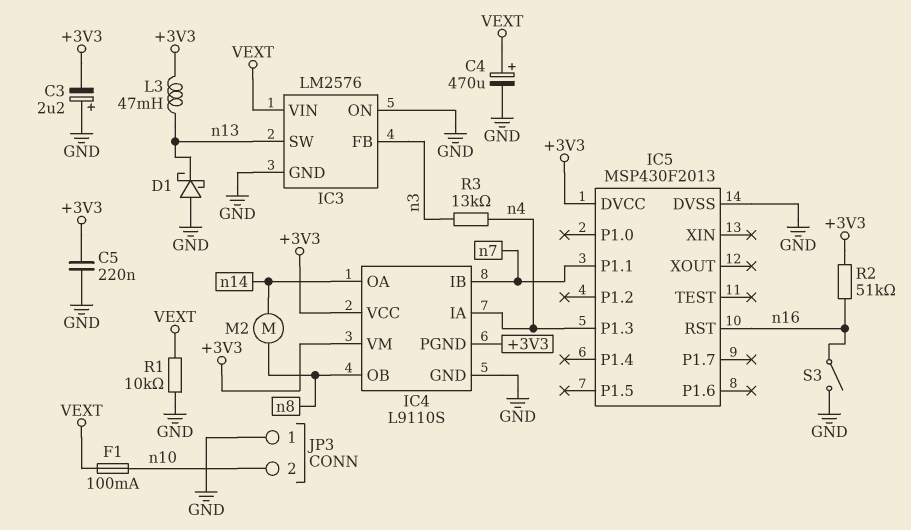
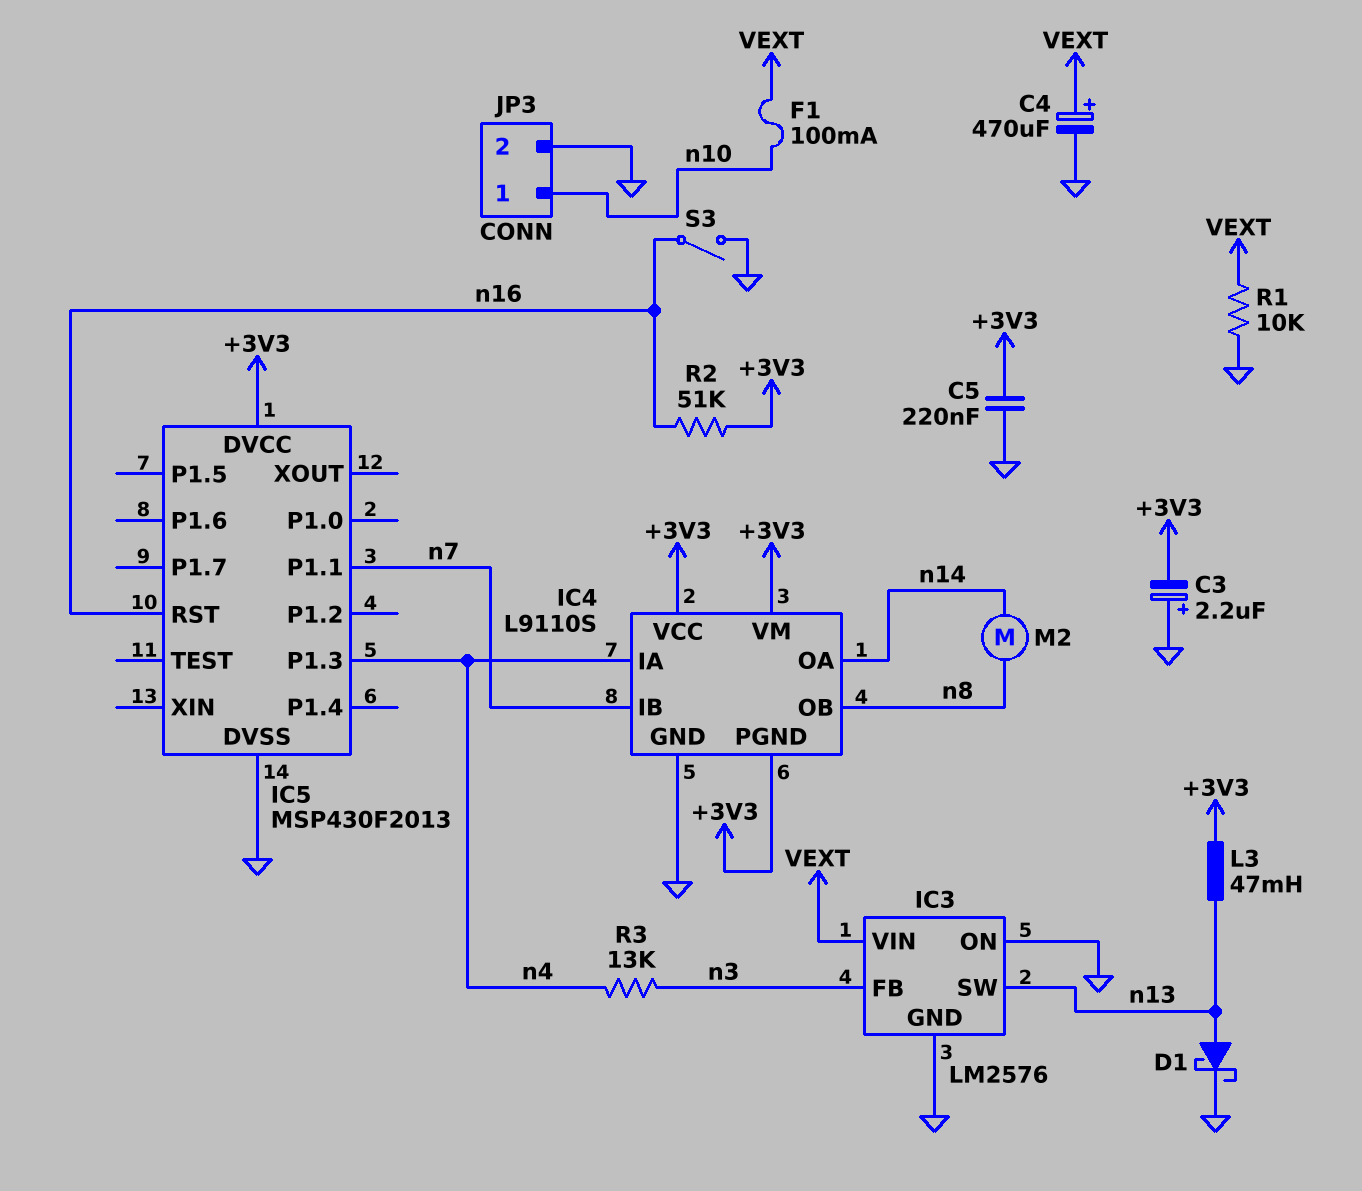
D1: schottky (A GND, K n13) -> schottky (A n13, K GND)
JP3 pin 1: GND -> n10
JP3 pin 2: n10 -> GND

